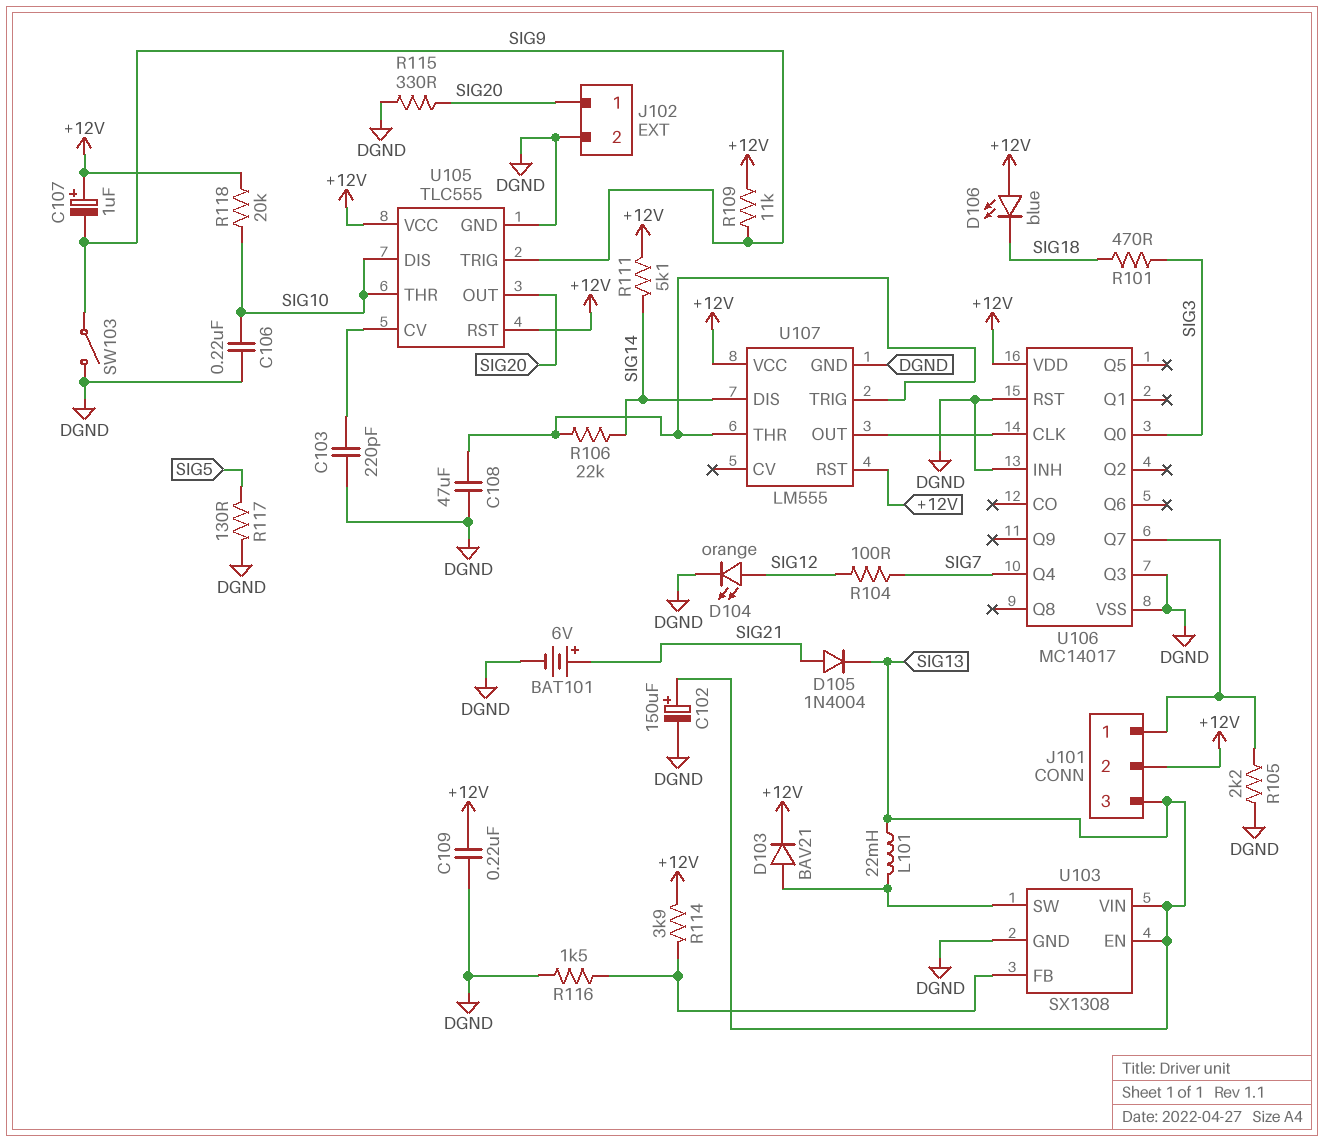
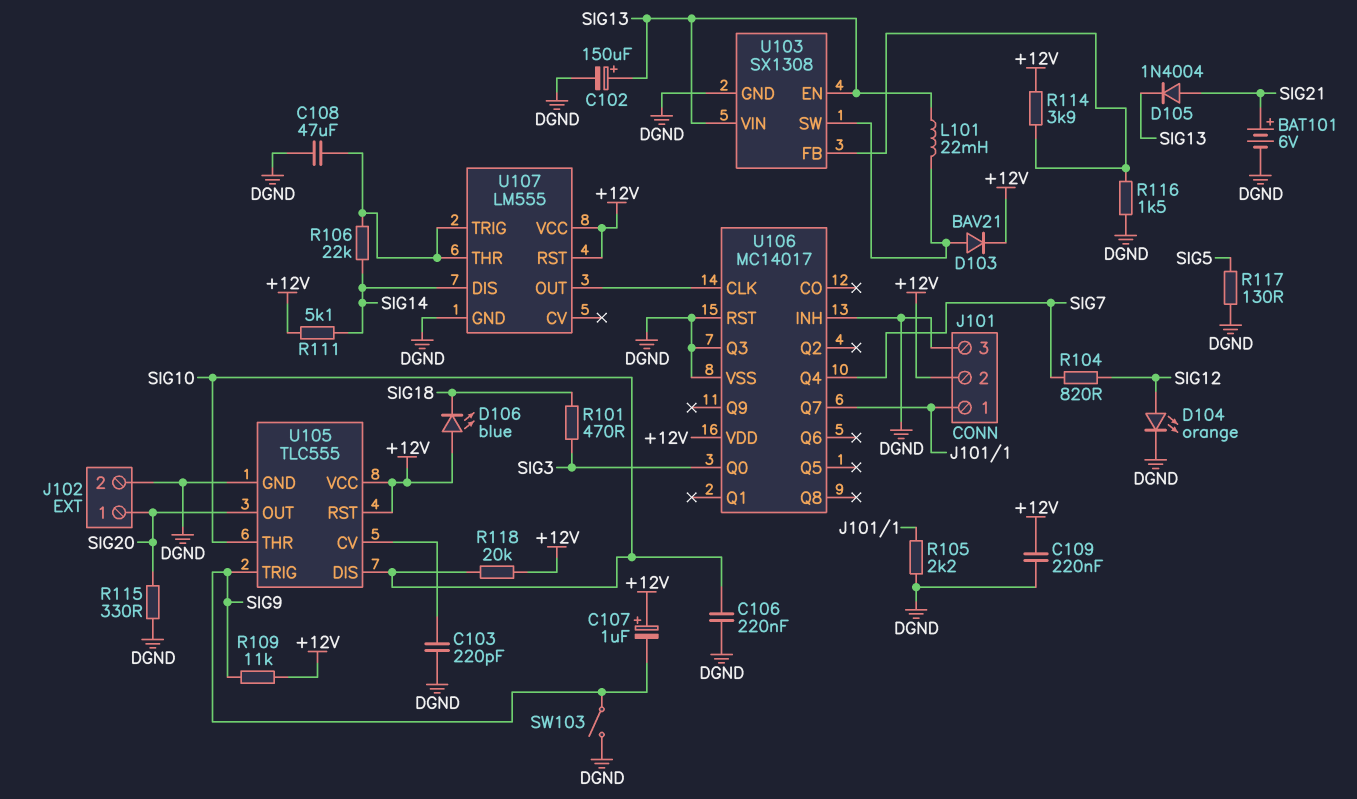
J101 pin 3: SIG13 -> DGND
R104: 100 (SIG7, SIG12) -> 820 (SIG7, SIG12)

